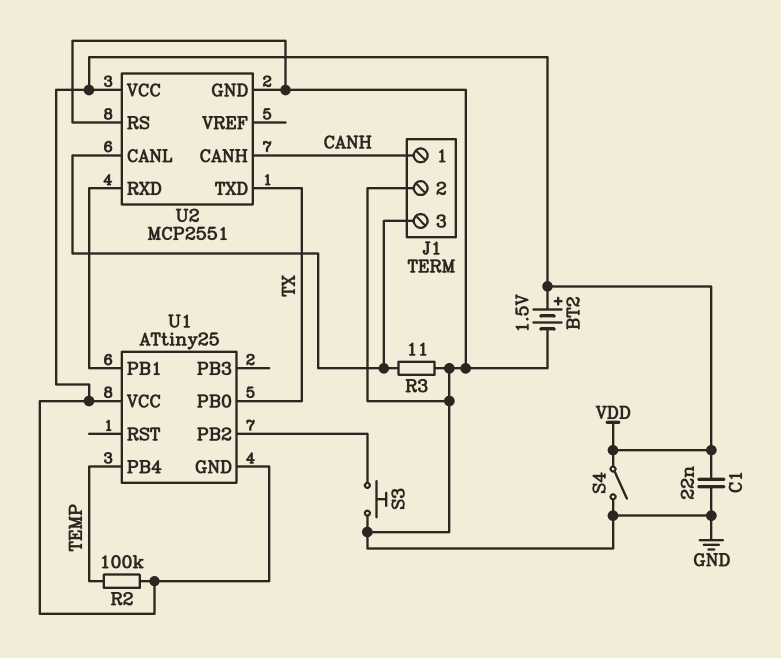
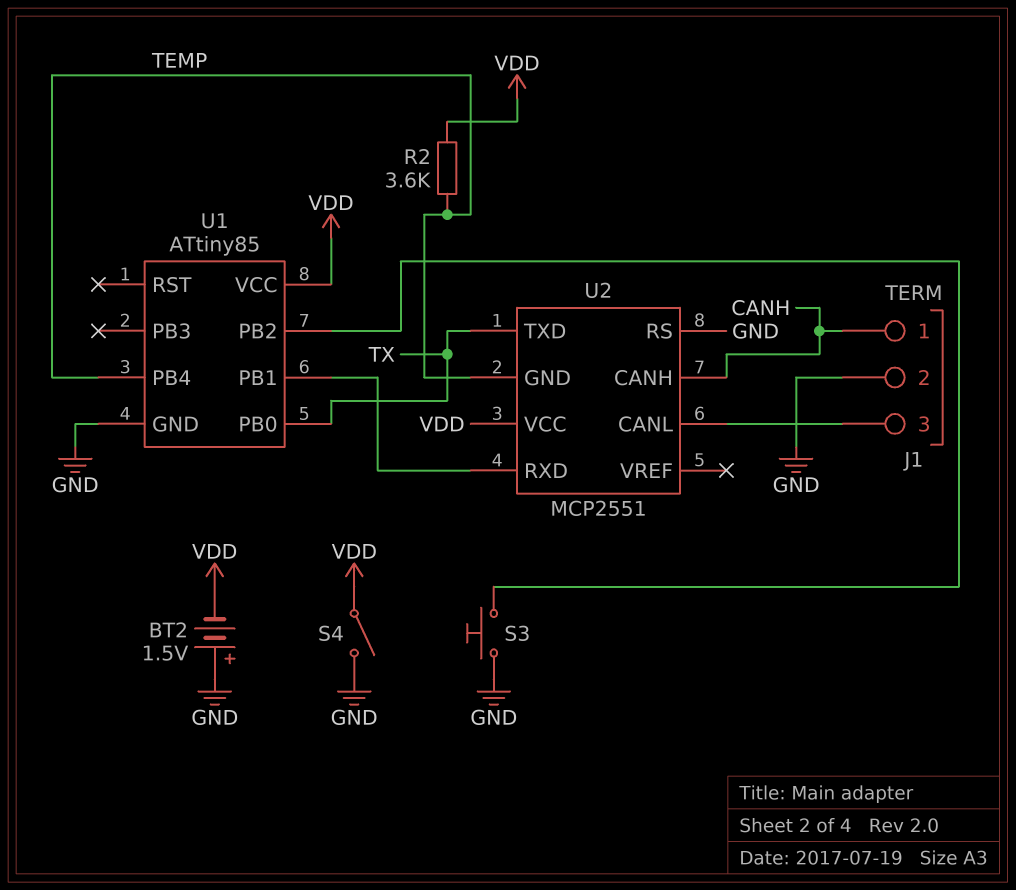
BT2: 1.5V (plus VDD, minus GND) -> 1.5V (plus GND, minus VDD)
C1: 22nF (GND, VDD) -> none
R2: 100k (TEMP, VDD) -> 3.6k (TEMP, VDD)
R3: 11 (GND, J1/3) -> none
U1: ATtiny25 -> ATtiny85
U1 pin GND: VDD -> GND
U2 pin GND: GND -> TEMP

